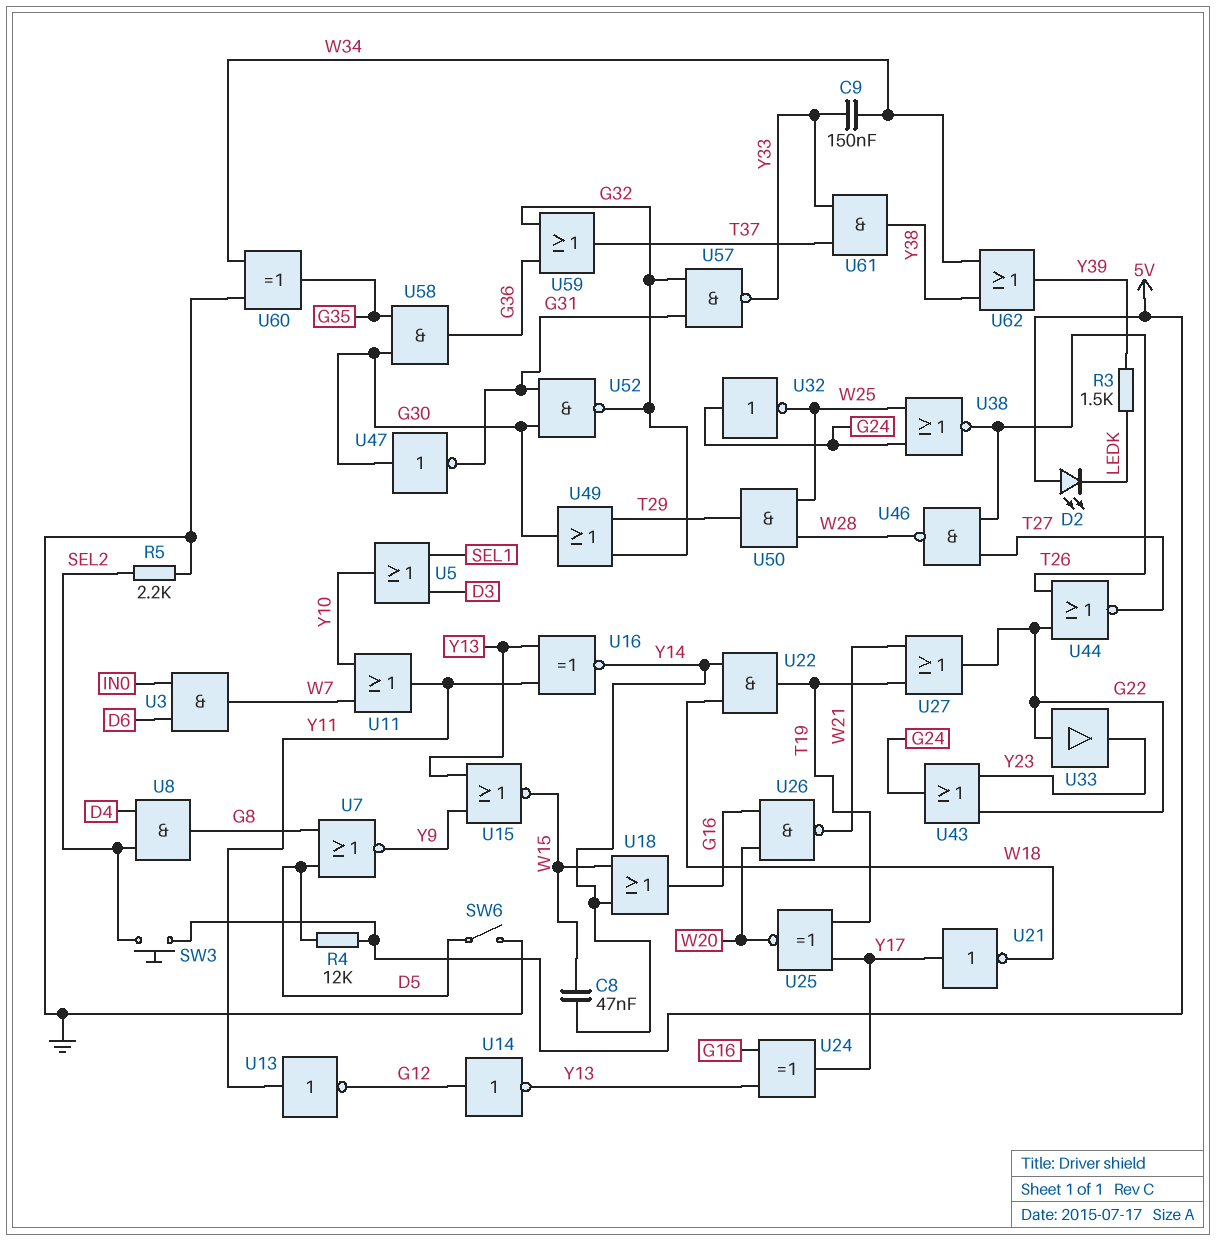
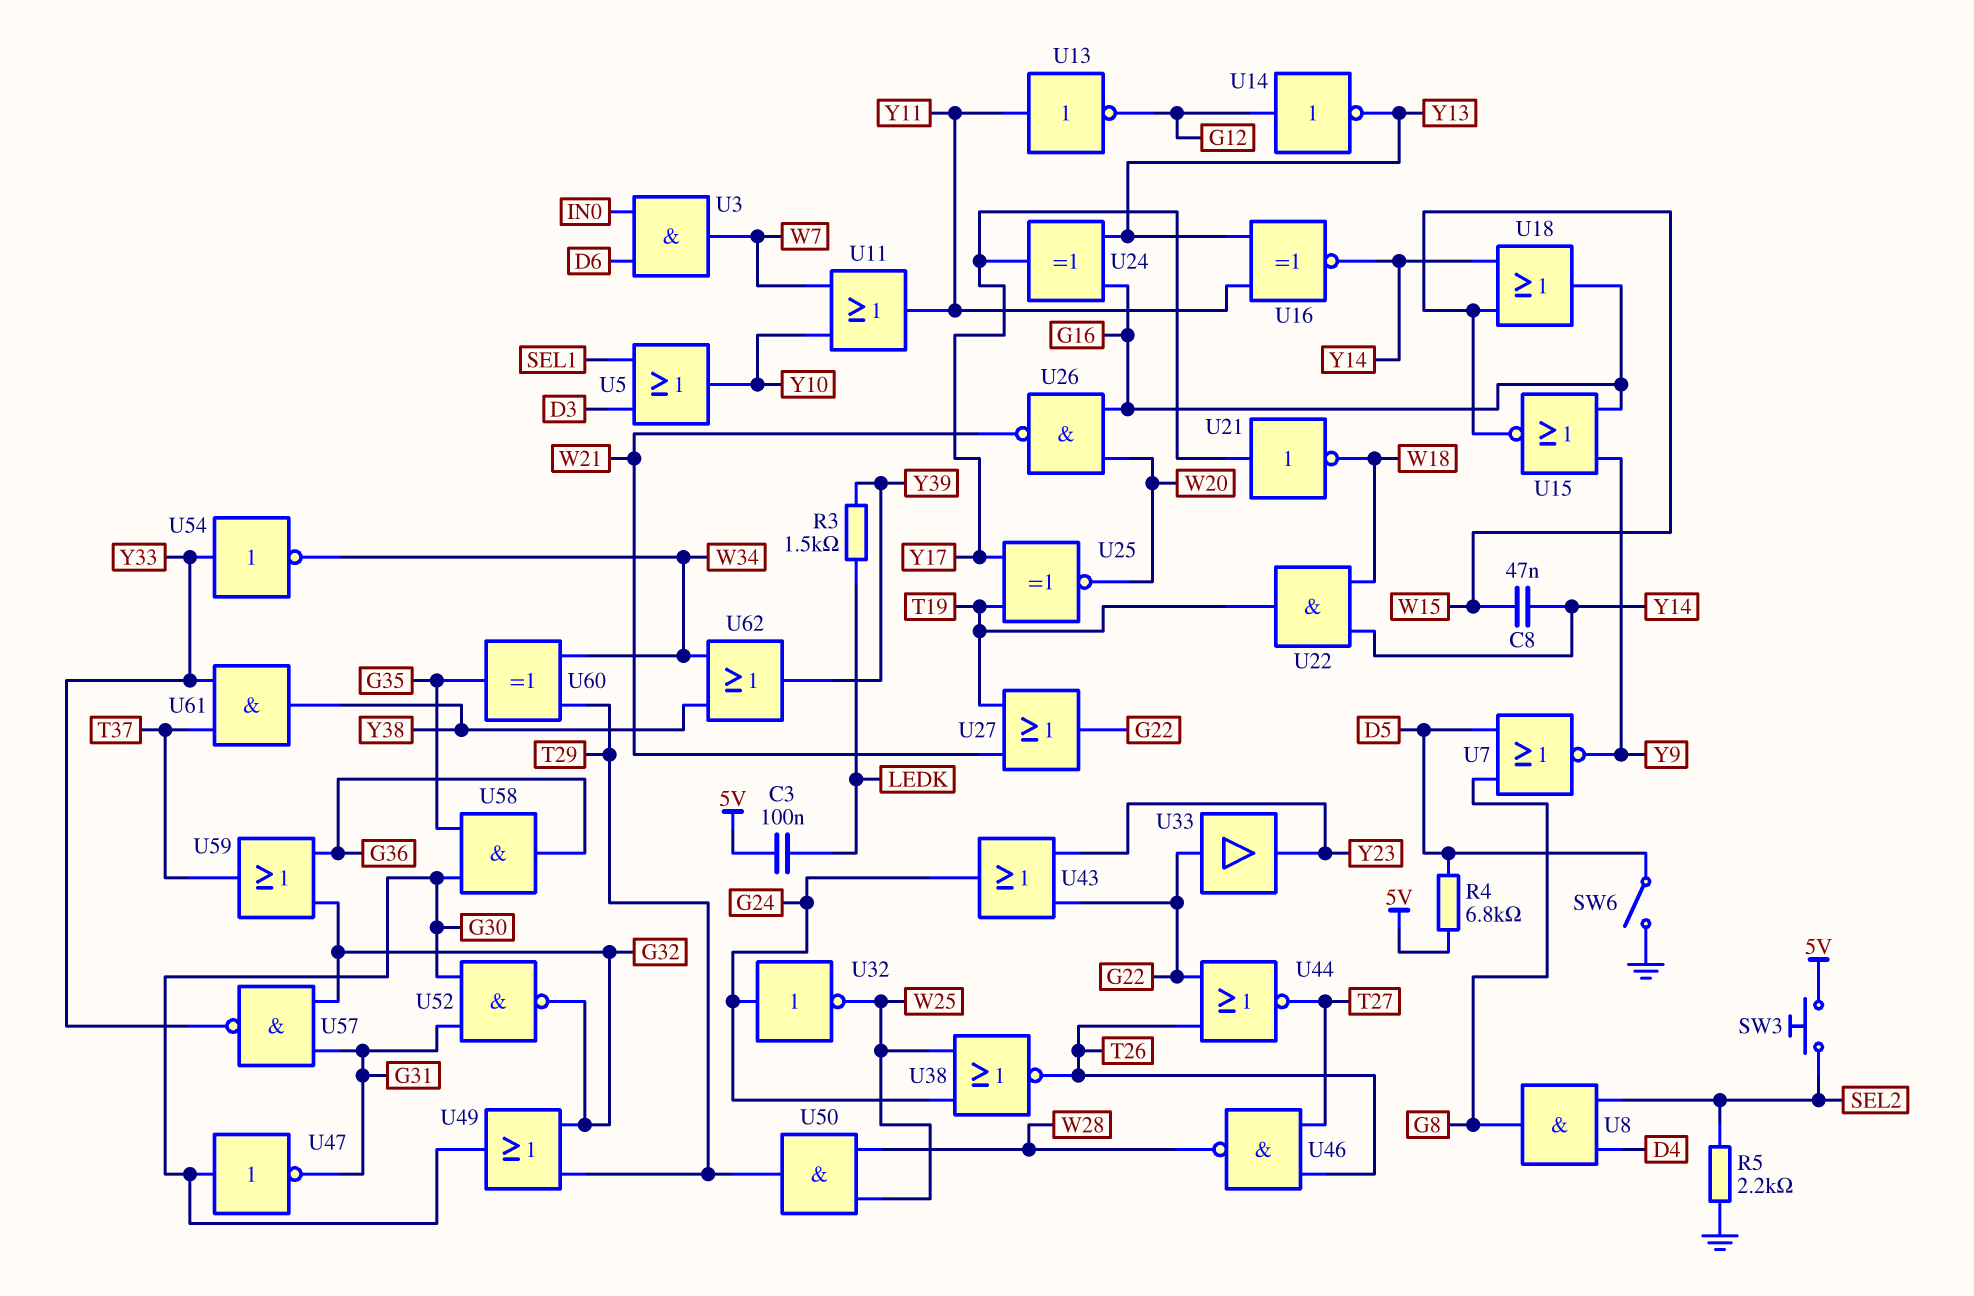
C3: none -> 100nF (5V, LEDK)
C9: 150nF (W34, Y33) -> none
D2: LED (A 5V, K LEDK) -> none
R4: 12k (5V, D5) -> 6.8k (5V, D5)
U15: NOR (in Y9, in Y13, out W15) -> NOR (in G16, in Y9, out W15)
U54: none -> NOT (in Y33, out W34)
U60: XOR (in GND, in W34, out G35) -> XOR (in T29, in W34, out G35)

